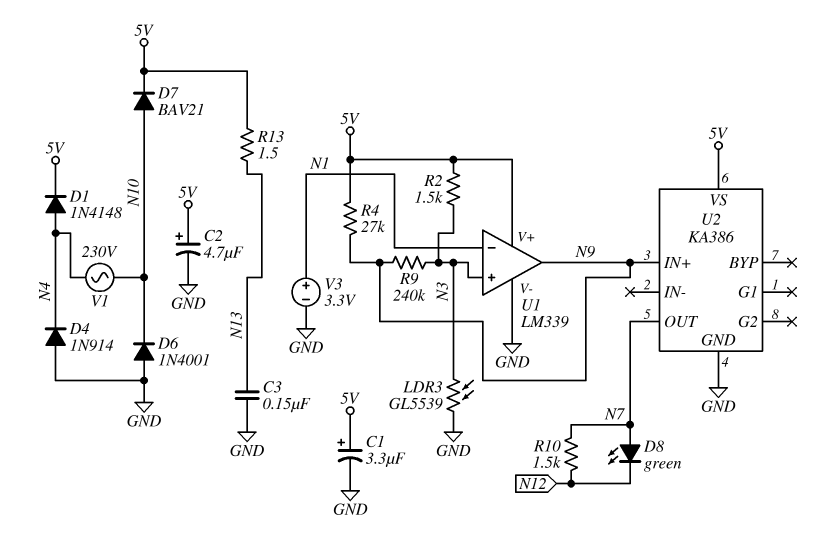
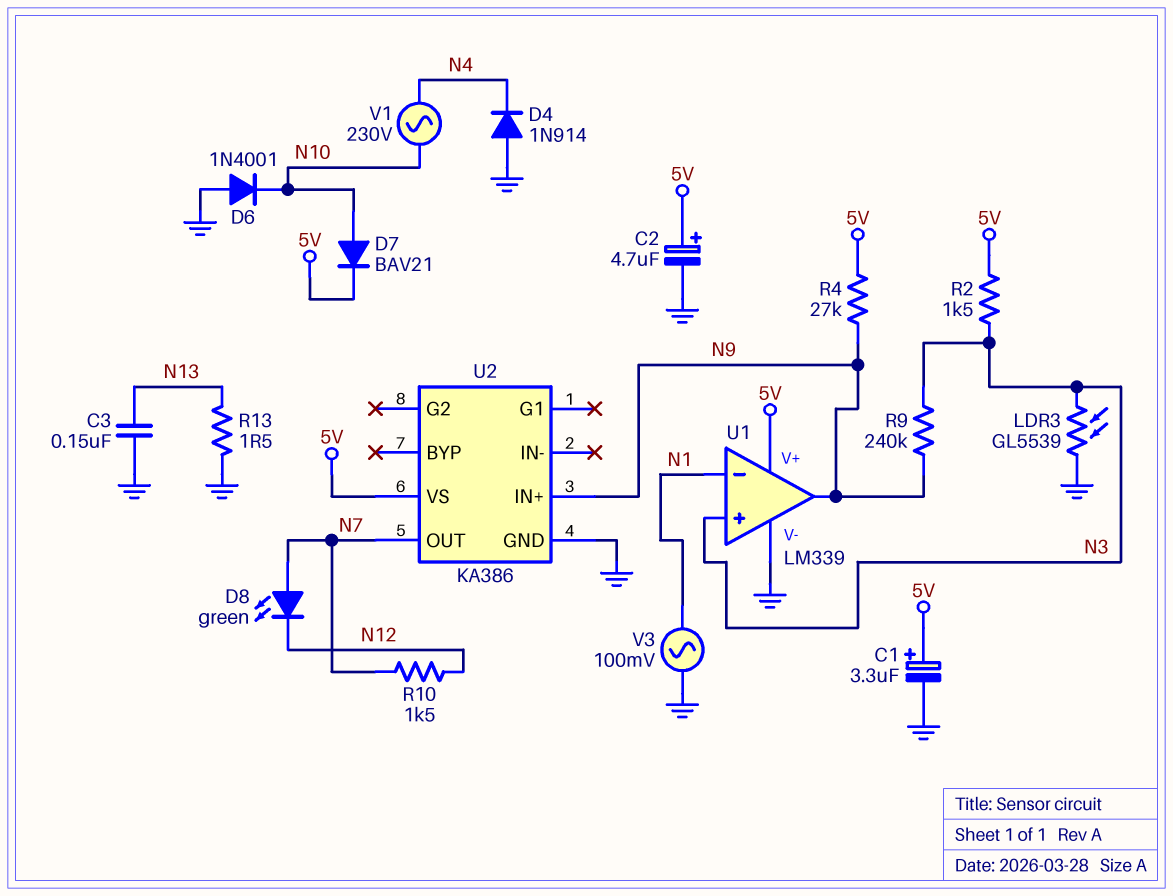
D1: diode 1N4148 (A N4, K 5V) -> none
R13: 1.5 (5V, N13) -> 1.5 (GND, N13)
V3: 3.3V (plus N1, minus GND) -> AC 100mV (GND, N1)

